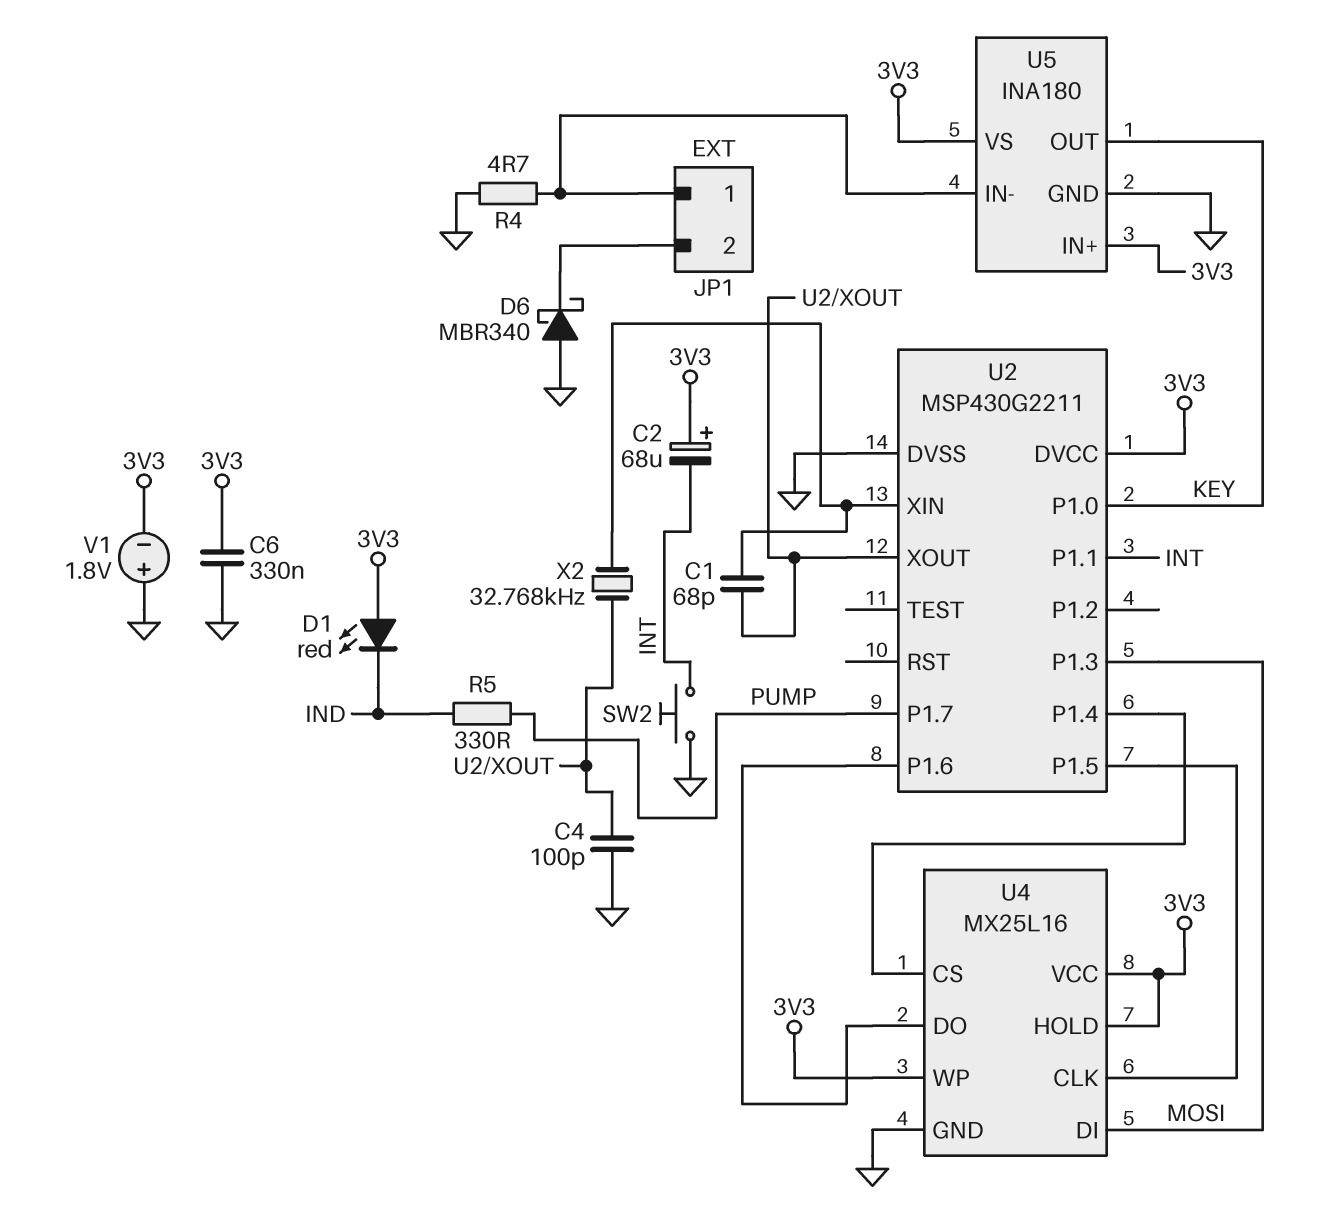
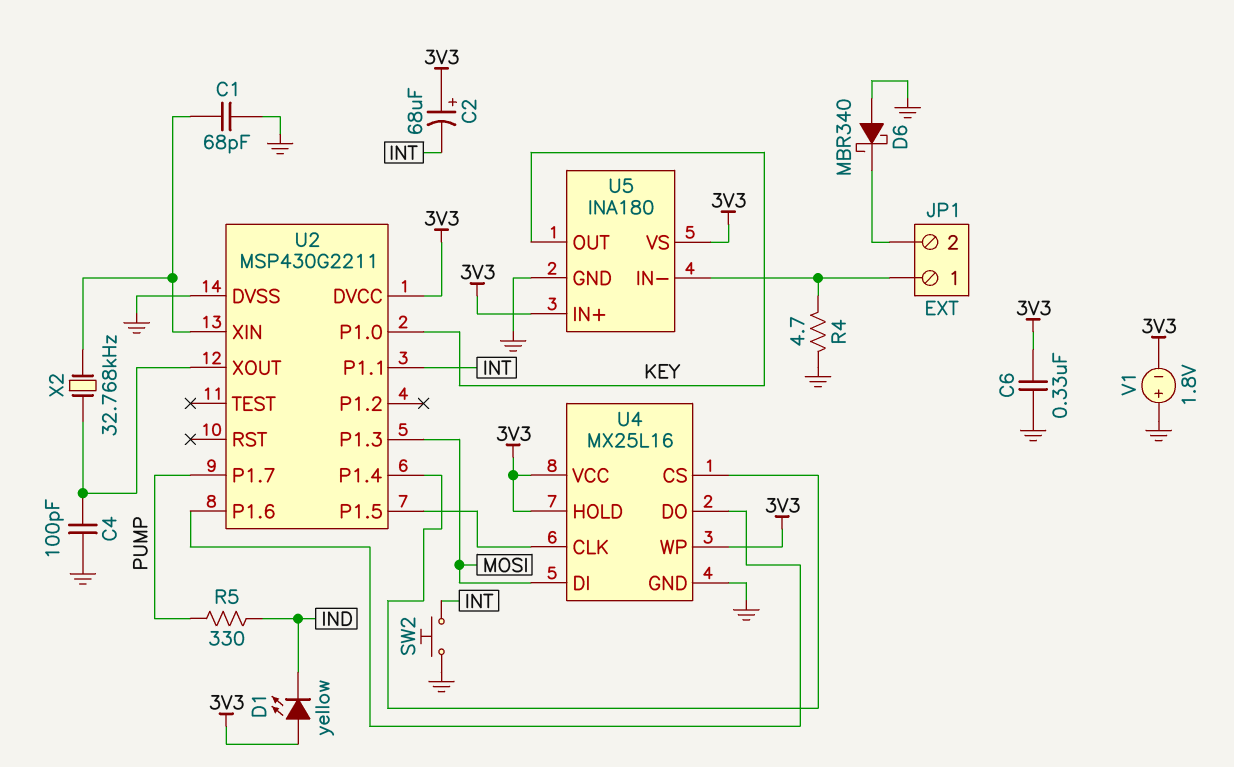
C1: 68pF (U2/XIN, U2/XOUT) -> 68pF (GND, U2/XIN)
D1: LED red (A 3V3, K IND) -> LED yellow (A 3V3, K IND)

